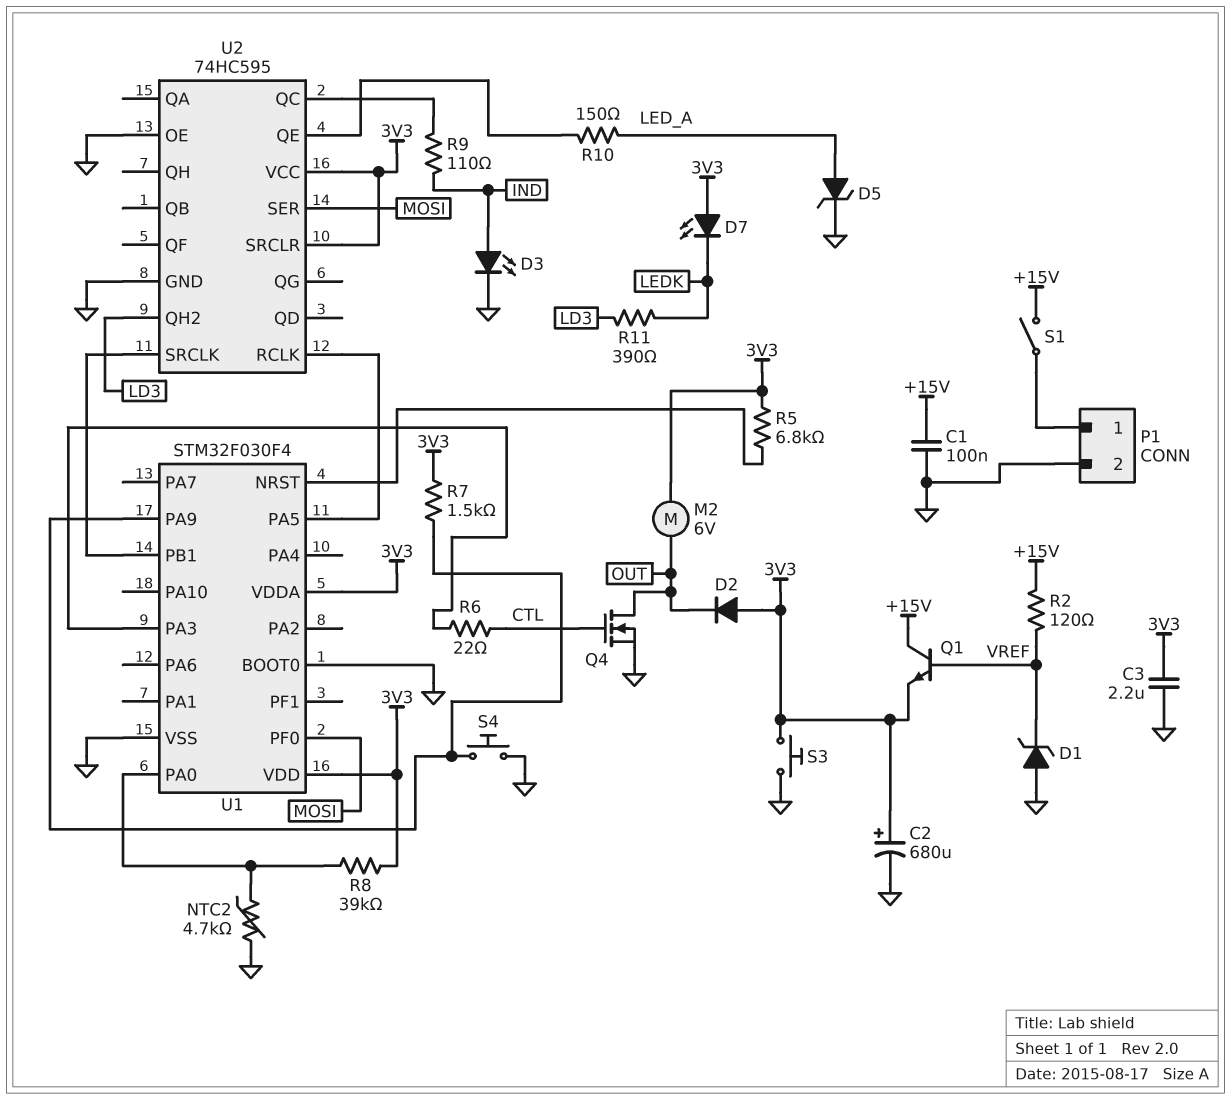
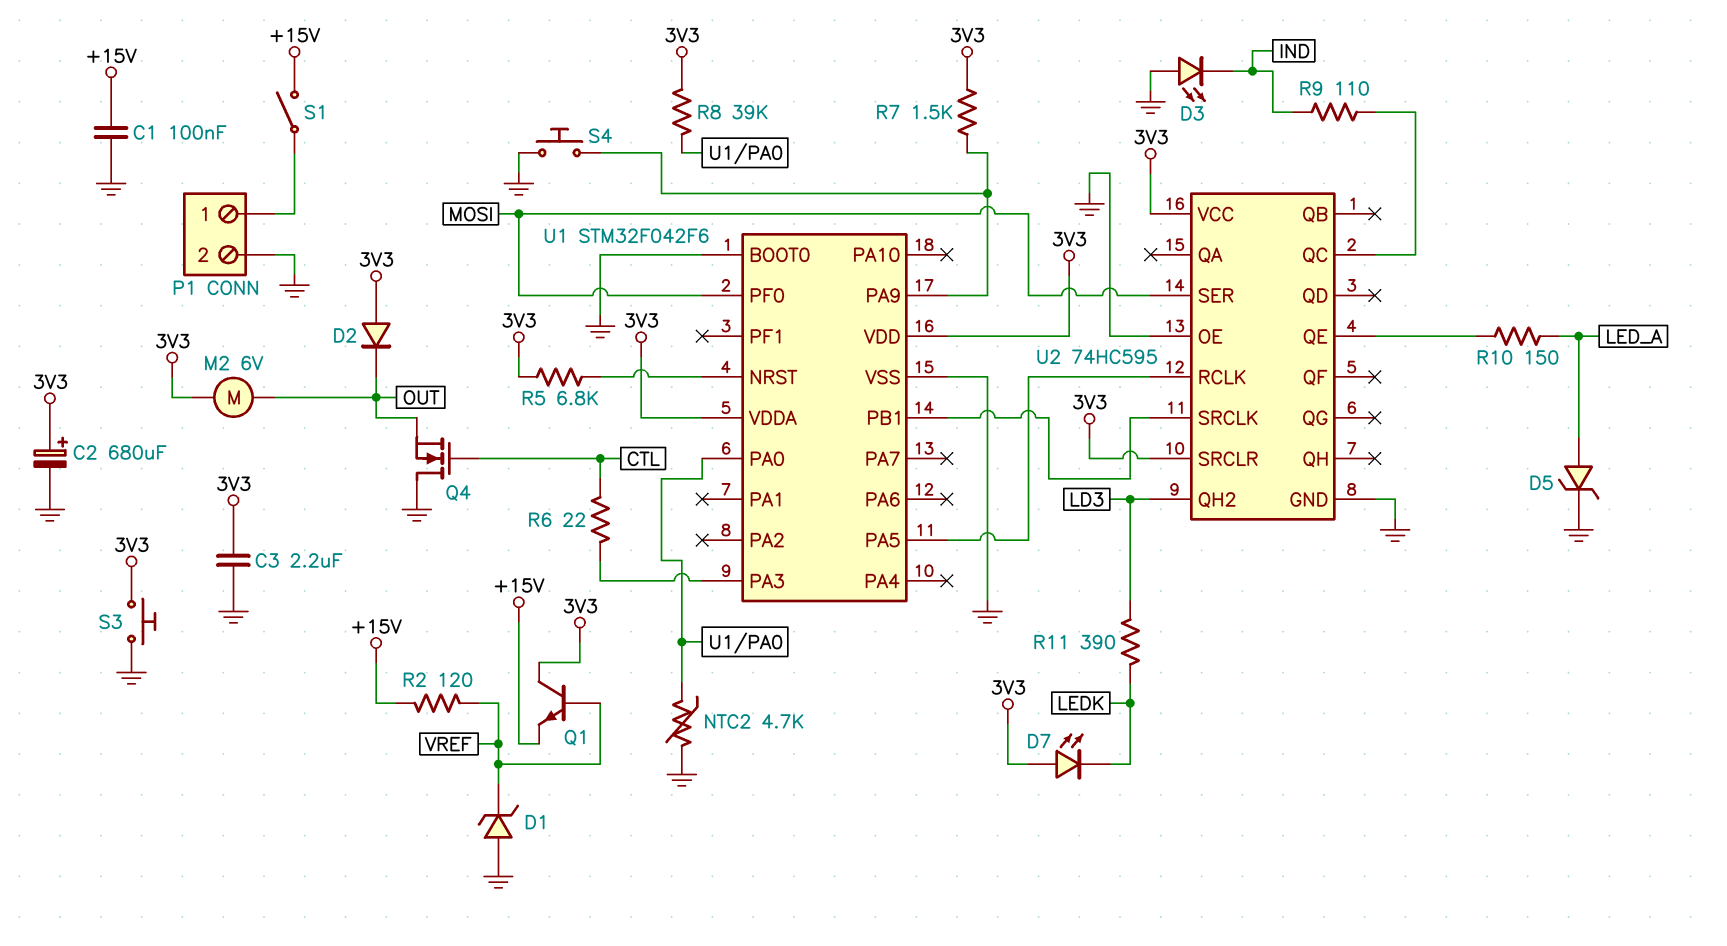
D3: LED (A IND, K GND) -> LED (A GND, K IND)
Q1: NPN (B VREF, C +15V, E 3V3) -> NPN (B VREF, C 3V3, E +15V)
Q4: NMOS (G CTL, D OUT, S GND) -> NMOS (G CTL, D GND, S OUT)
U1: STM32F030F4 -> STM32F042F6

